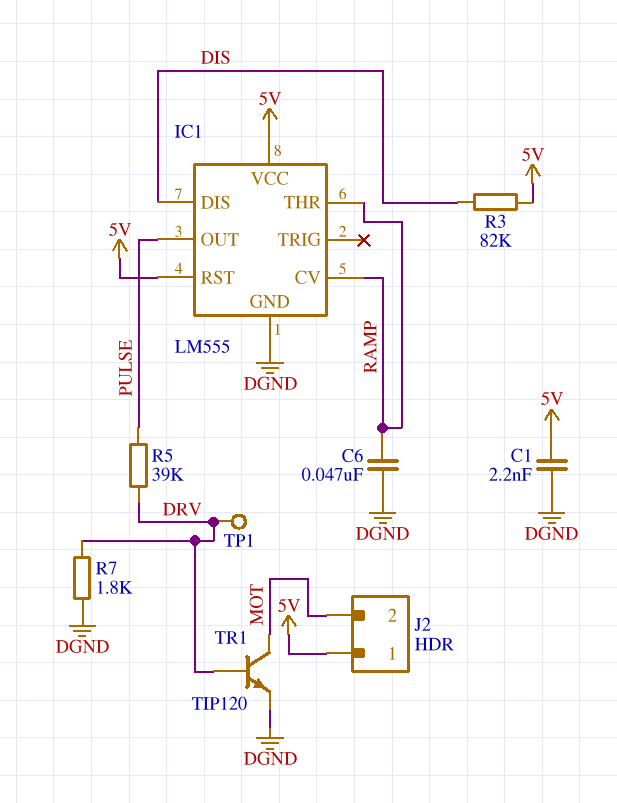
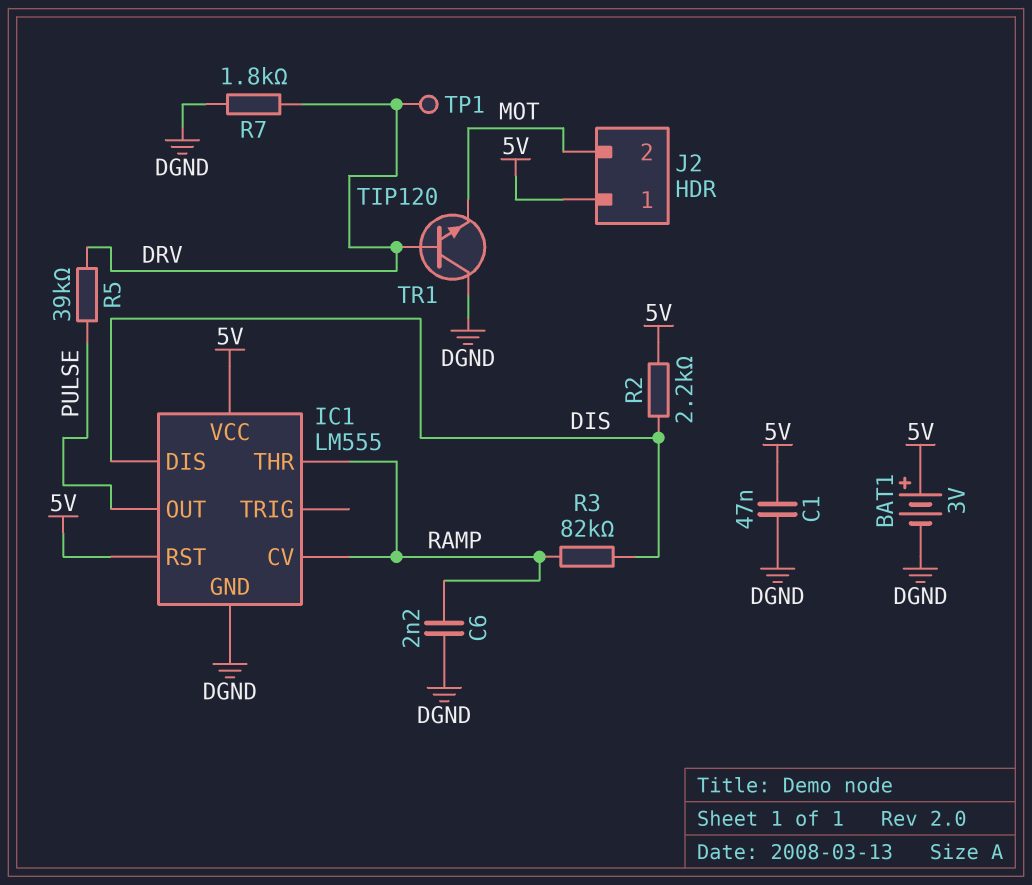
BAT1: none -> 3V (plus 5V, minus DGND)
C1: 2.2nF (5V, DGND) -> 47nF (5V, DGND)
C6: 47nF (DGND, RAMP) -> 2.2nF (DGND, RAMP)
R2: none -> 2.2k (5V, DIS)
R3: 82k (5V, DIS) -> 82k (DIS, RAMP)
TR1: NPN TIP120 (B DRV, C MOT, E DGND) -> NPN TIP120 (B DRV, C DGND, E MOT)

